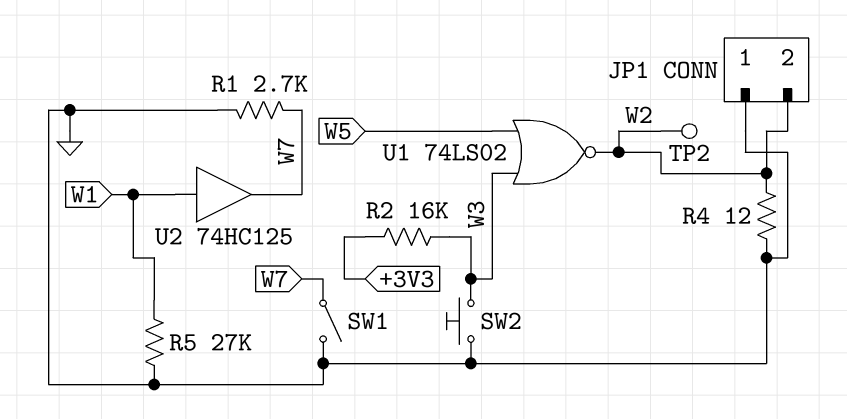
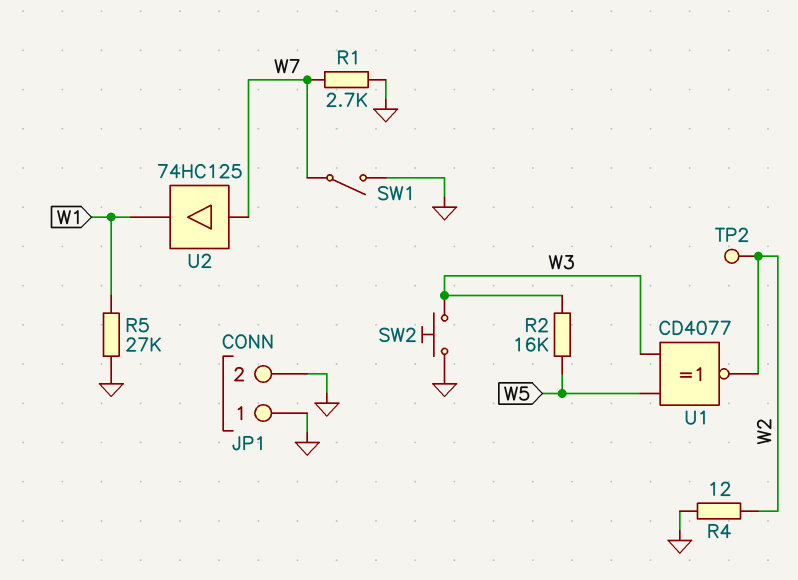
JP1 pin 2: W2 -> GND
R2: 16k (+3V3, W3) -> 16k (W3, W5)
U1: NOR 74LS02 (in W3, in W5, out W2) -> XNOR CD4077 (in W3, in W5, out W2)
U2: buffer 74HC125 (in W1, out W7) -> buffer 74HC125 (in W7, out W1)

